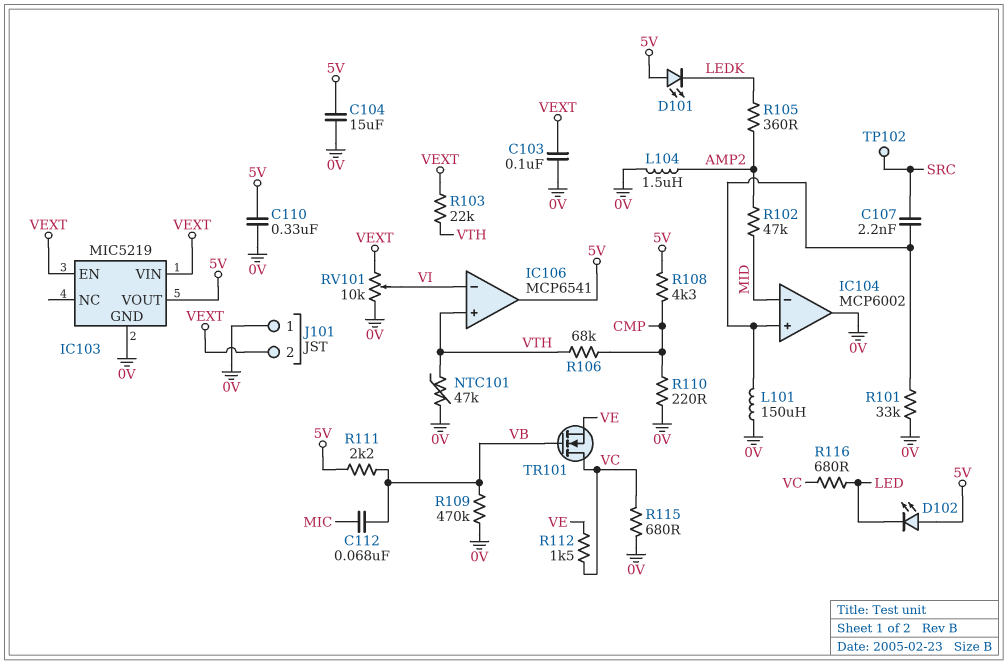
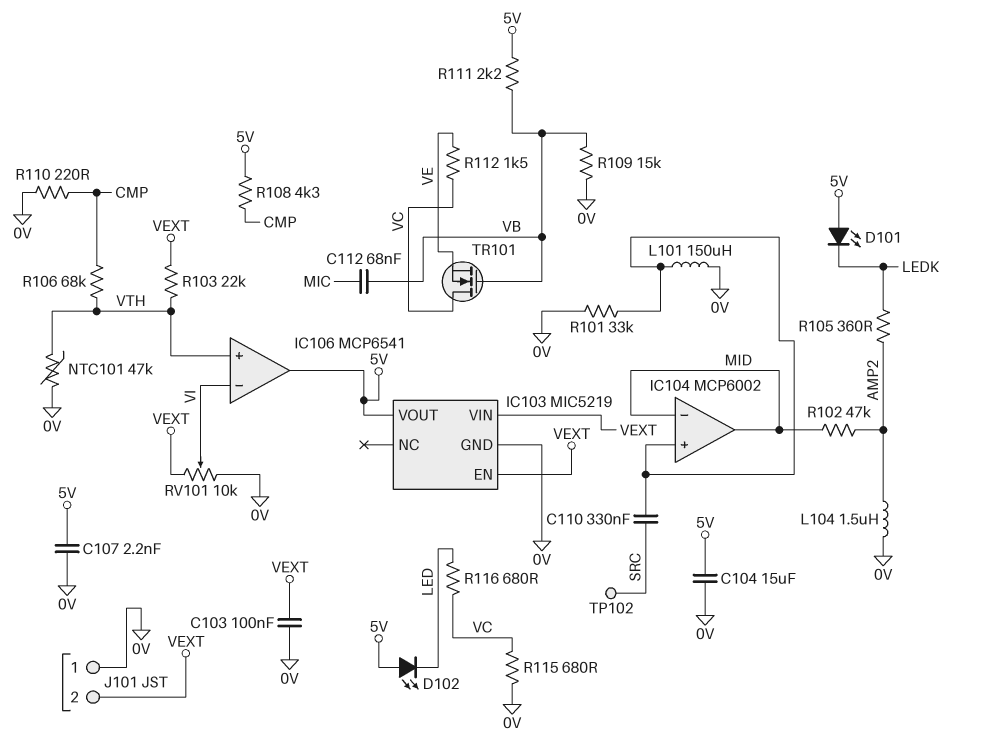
C107: 2.2nF (IC104/in+, SRC) -> 2.2nF (0V, 5V)
C110: 330nF (0V, 5V) -> 330nF (IC104/in+, SRC)
IC104 pin out: 0V -> MID
R109: 470k (0V, VB) -> 15k (0V, VB)

